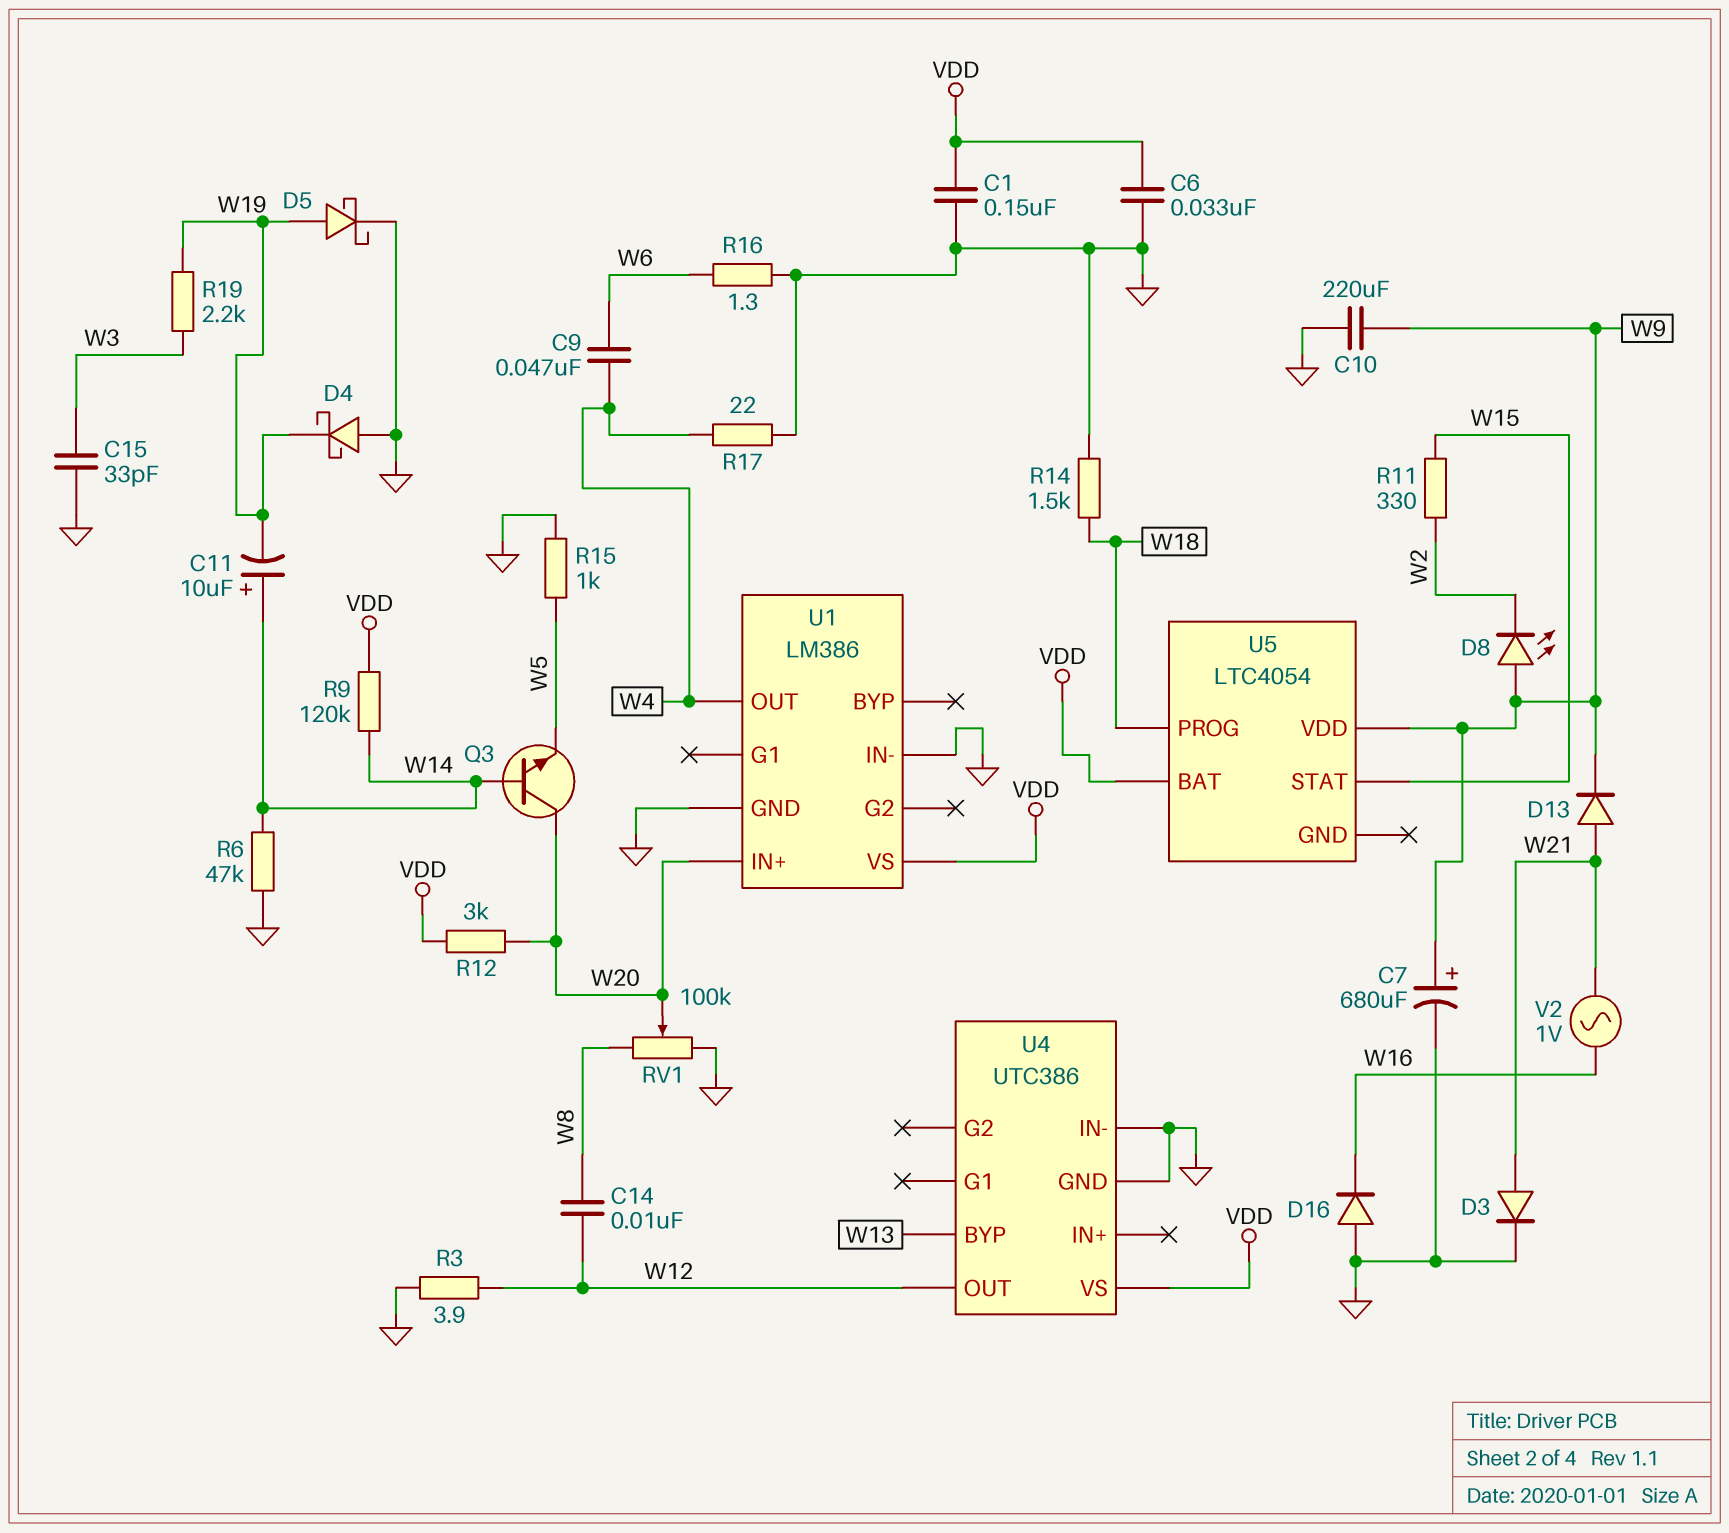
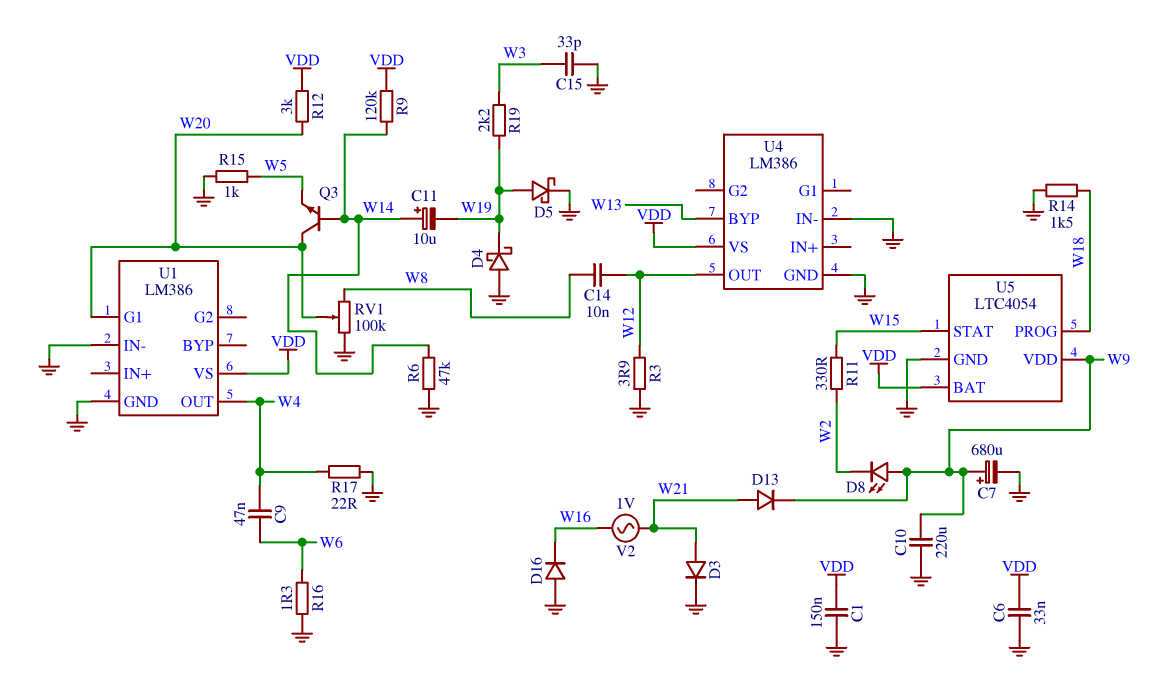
U1 pin G1: none -> W20
U1 pin IN+: W20 -> none
U4: UTC386 -> LM386
U5 pin GND: none -> GND

